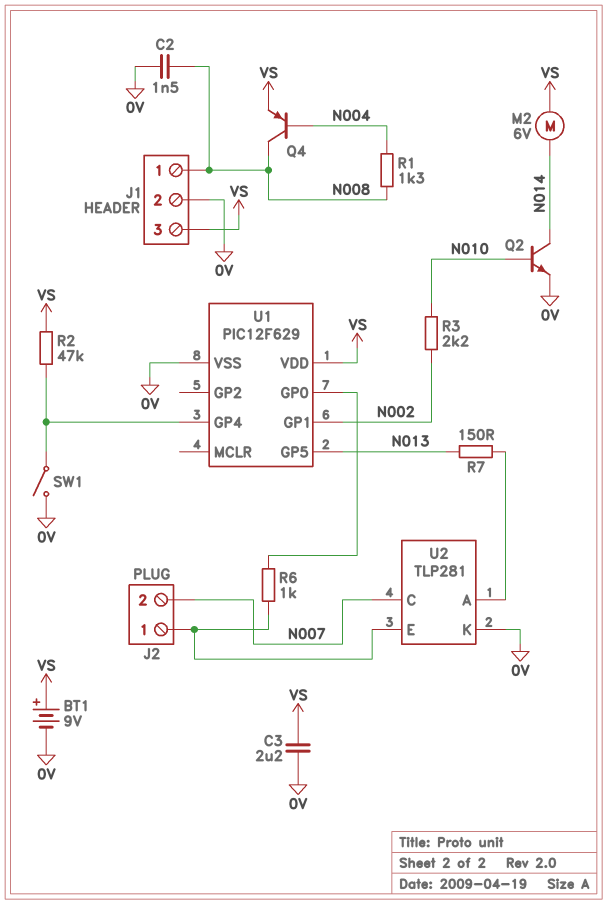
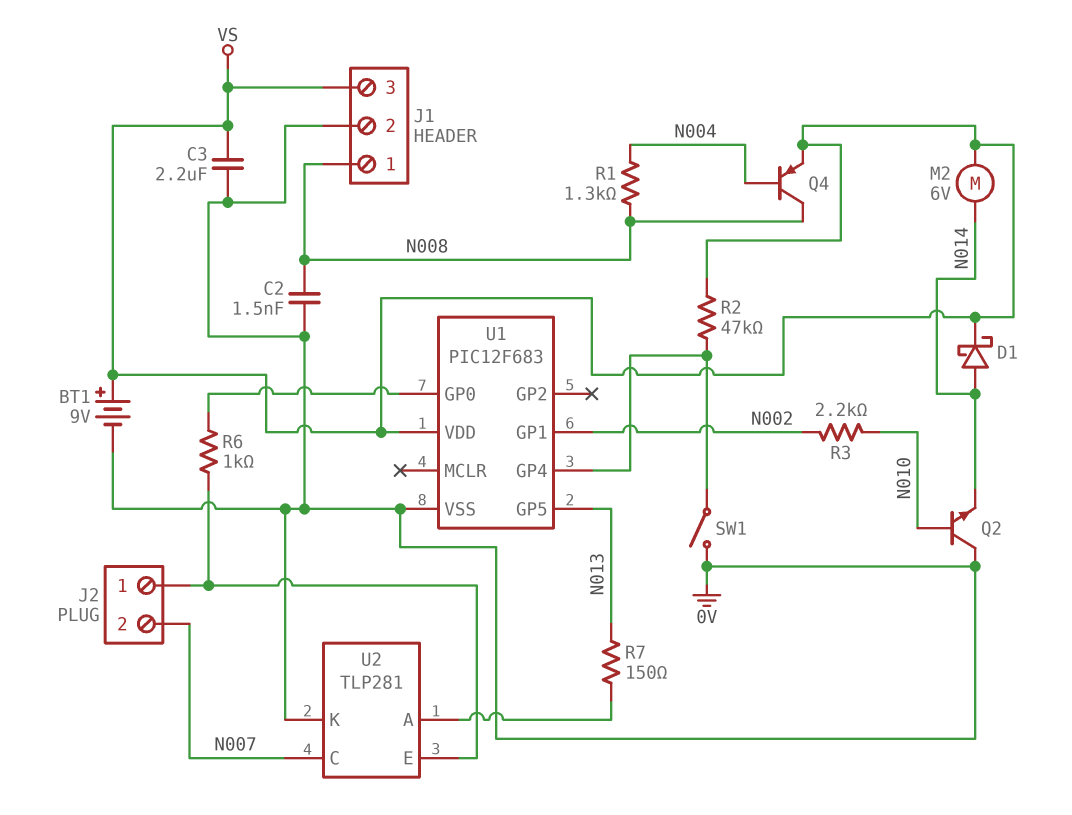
D1: none -> schottky (A N014, K VS)
Q2: NPN (B N010, C N014, E 0V) -> NPN (B N010, C 0V, E N014)
U1: PIC12F629 -> PIC12F683

